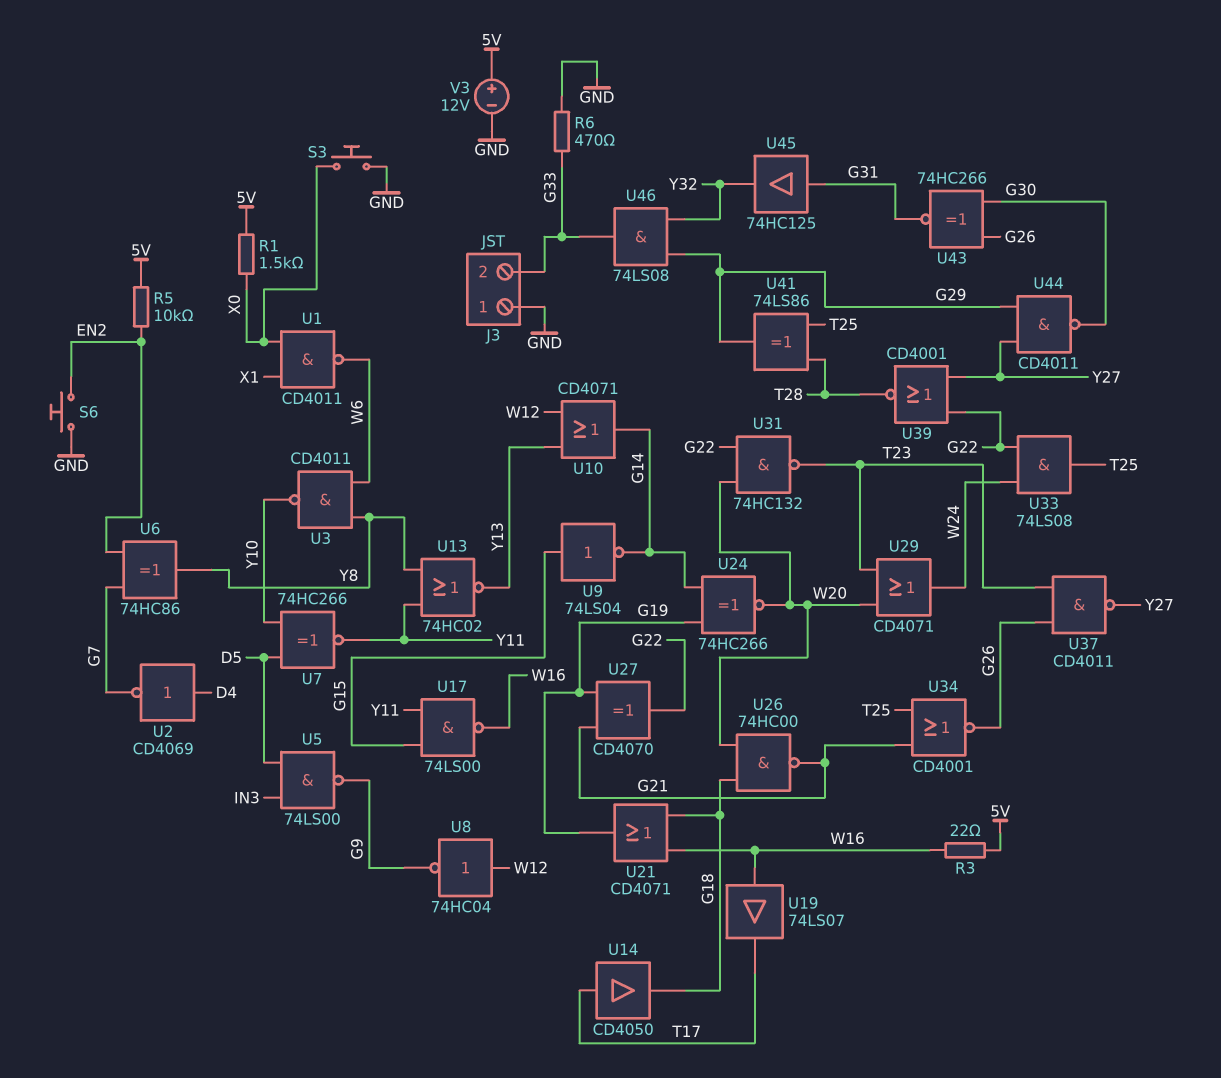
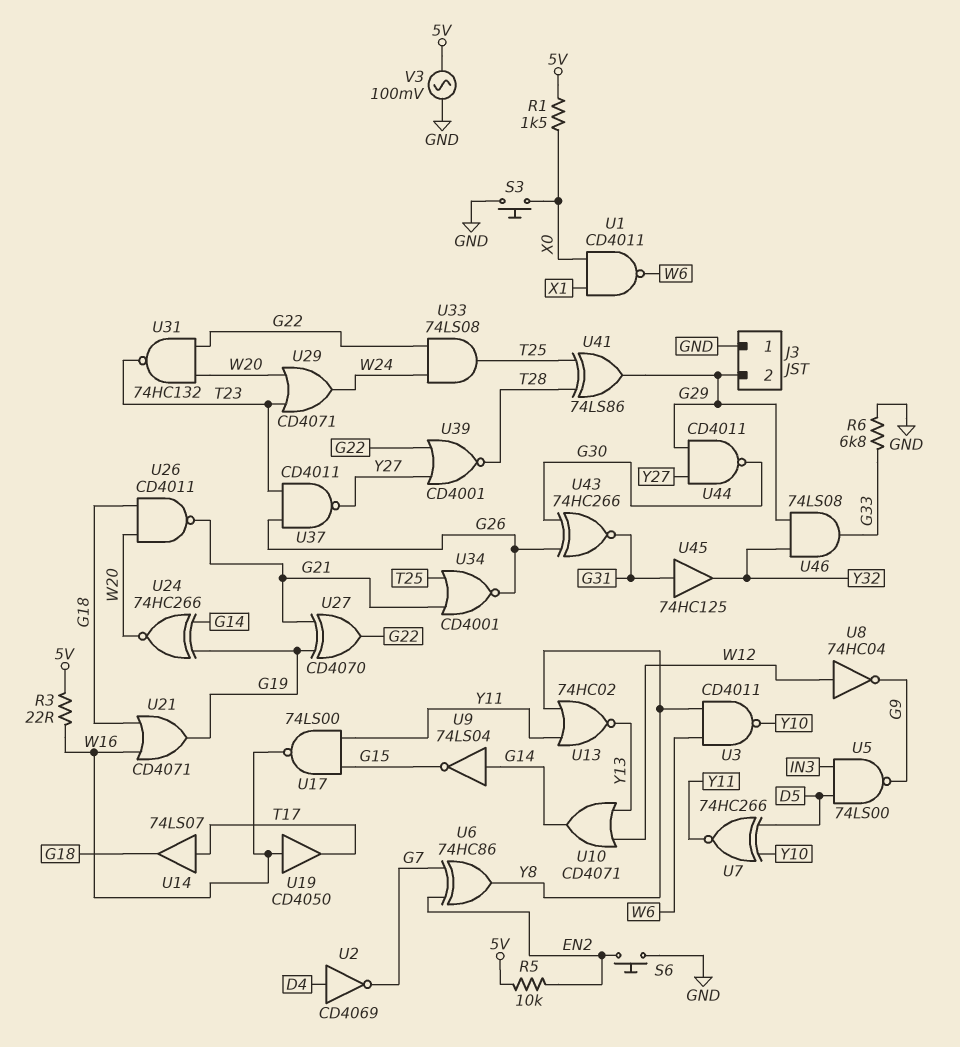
J3 pin 2: G33 -> G29
R6: 470 (G33, GND) -> 6.8k (G33, GND)
U9: NOT 74LS04 (in G15, out G14) -> NOT 74LS04 (in G14, out G15)
U14: buffer CD4050 (in T17, out G18) -> buffer 74LS07 (in T17, out G18)
U19: buffer 74LS07 (in W16, out T17) -> buffer CD4050 (in W16, out T17)
U26: NAND 74HC00 (in G18, in W20, out G21) -> NAND CD4011 (in G18, in W20, out G21)
V3: 12V (plus 5V, minus GND) -> AC 100mV (5V, GND)

